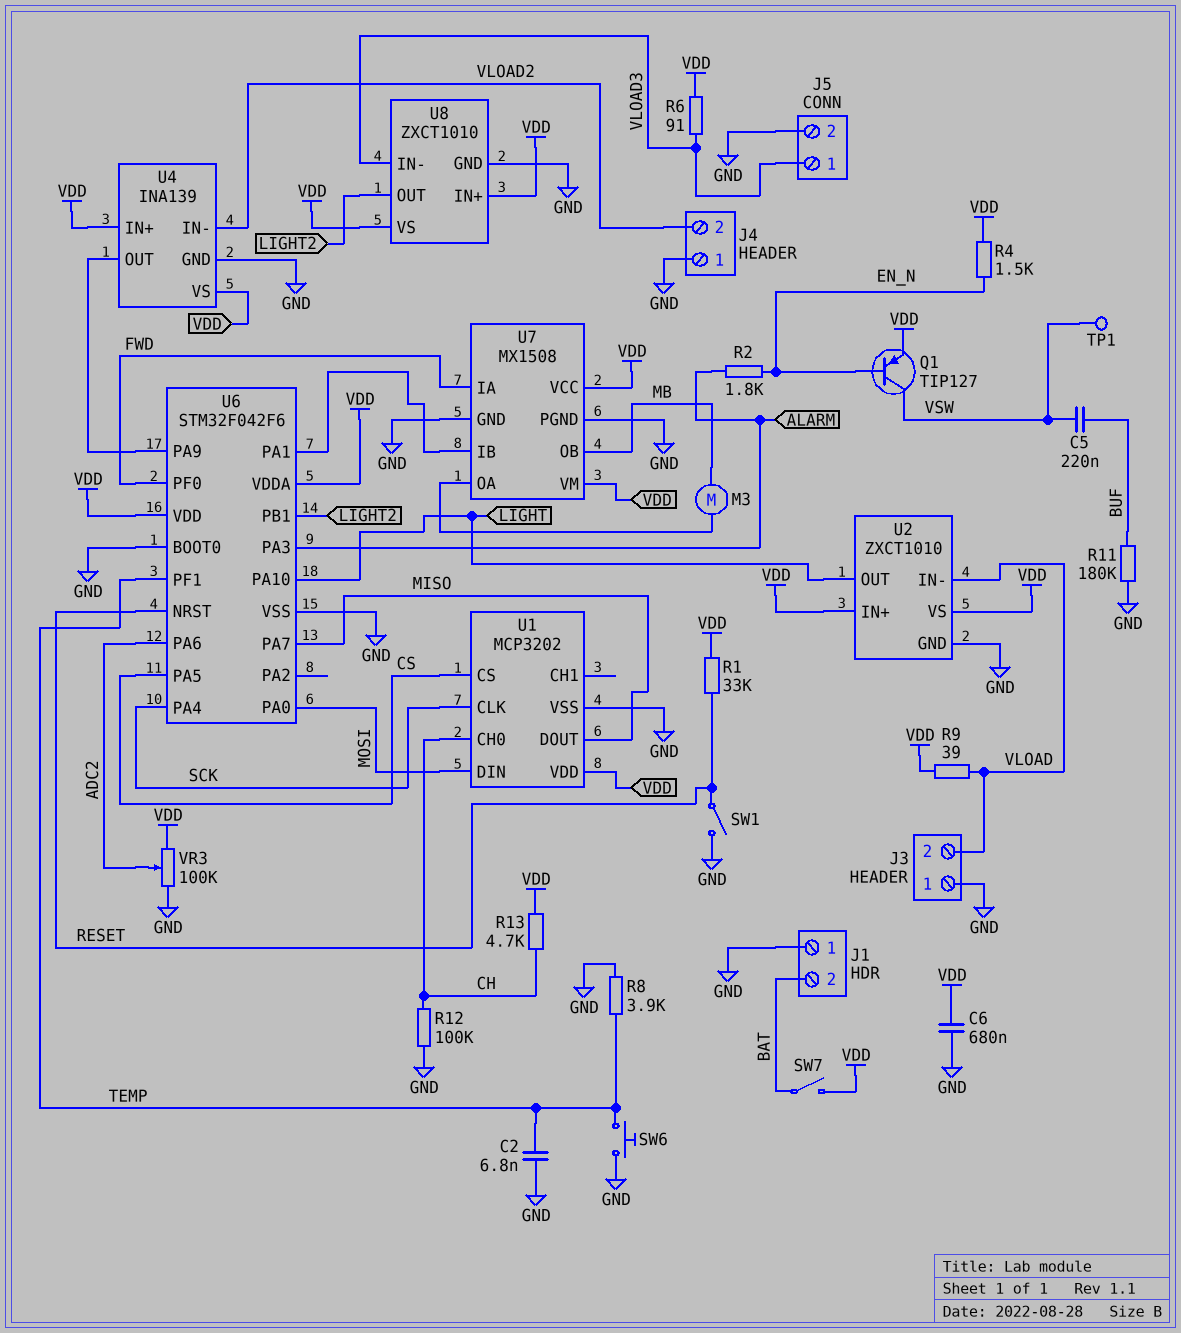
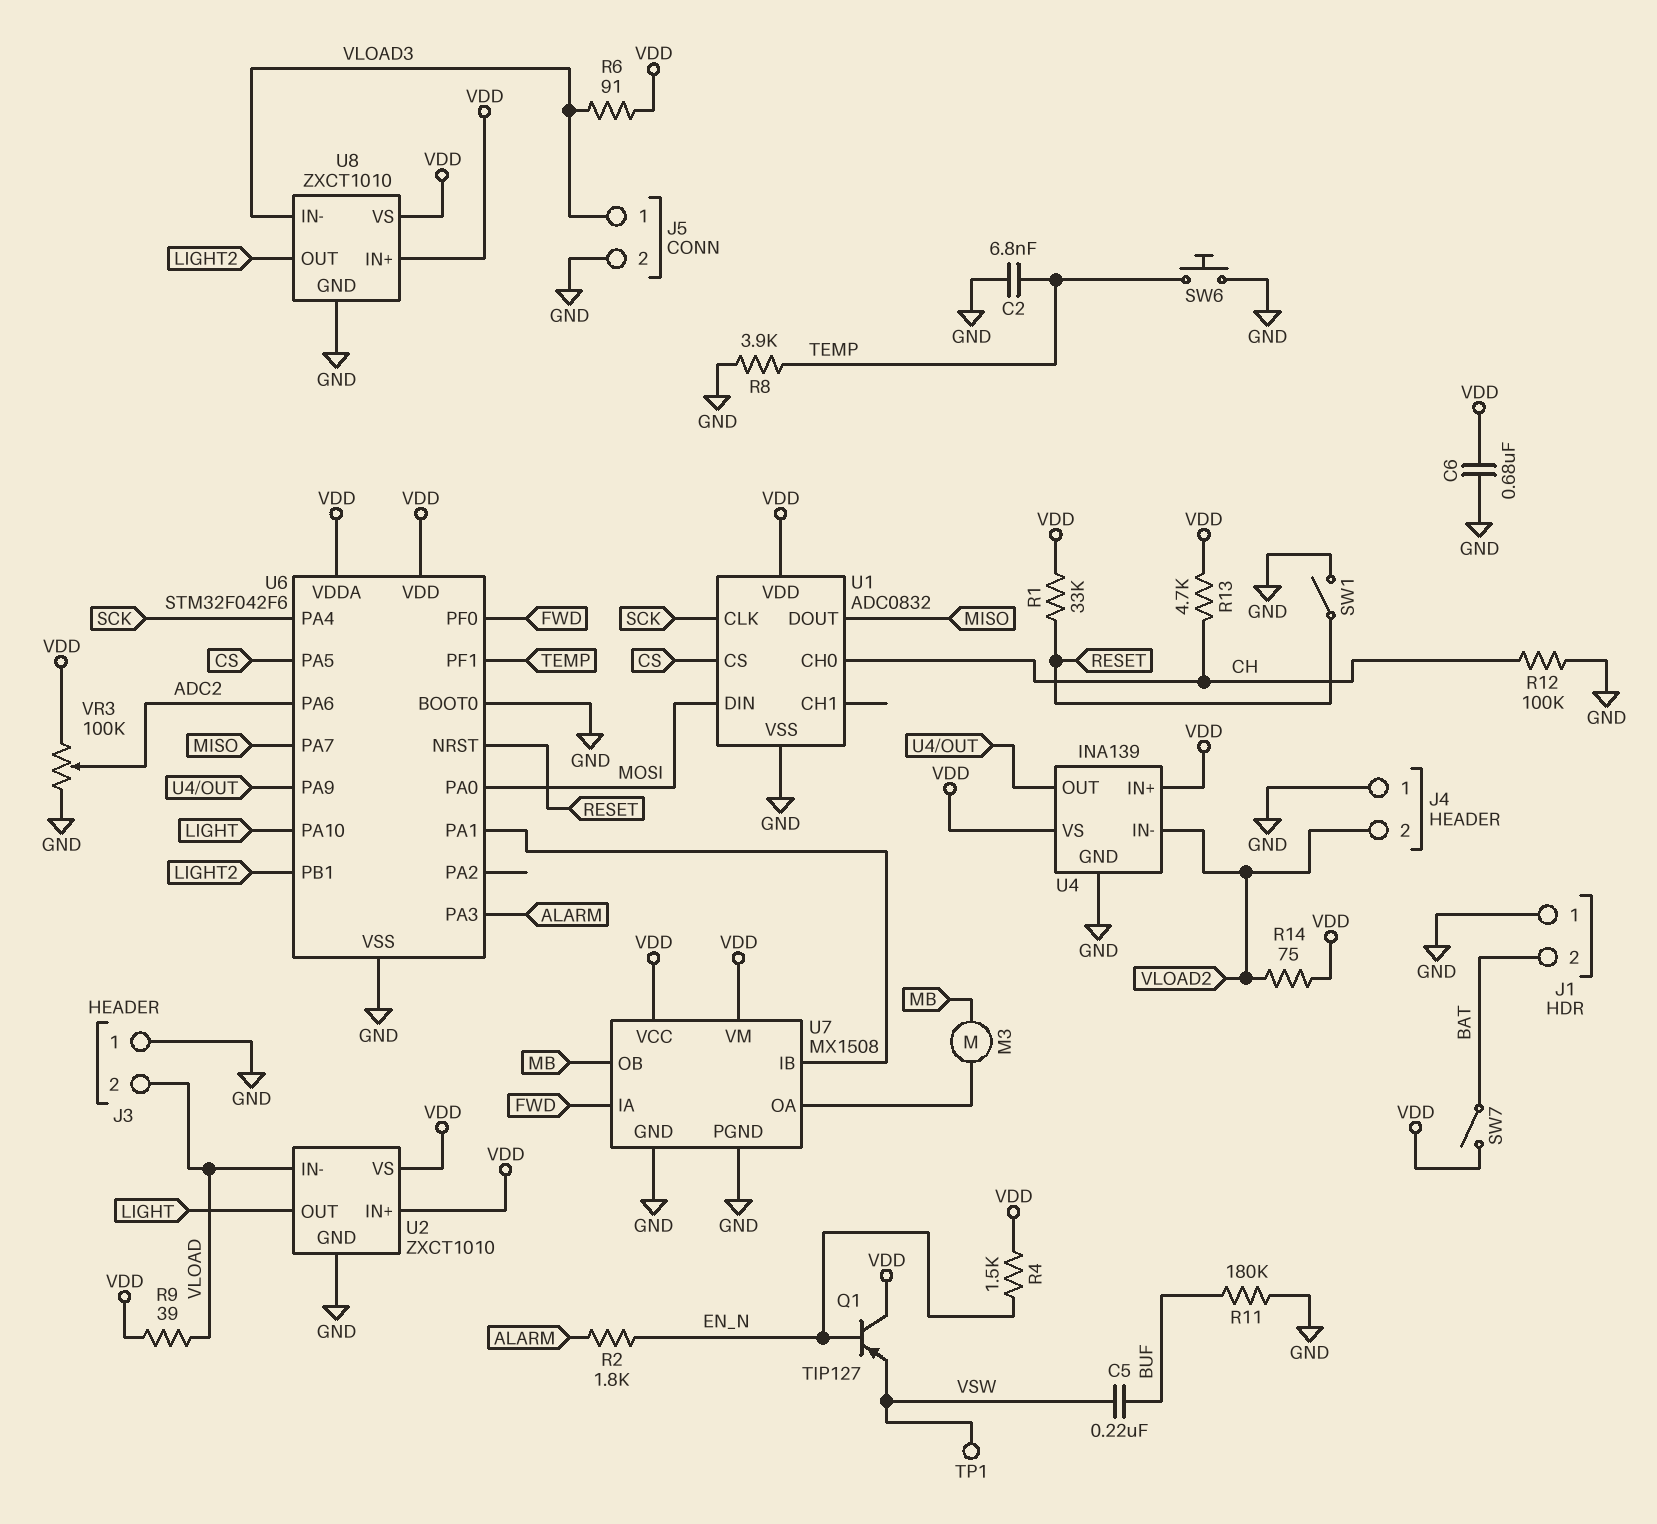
Q1: PNP TIP127 (B EN_N, C VSW, E VDD) -> PNP TIP127 (B EN_N, C VDD, E VSW)
R14: none -> 75 (VDD, VLOAD2)
U1: MCP3202 -> ADC0832

